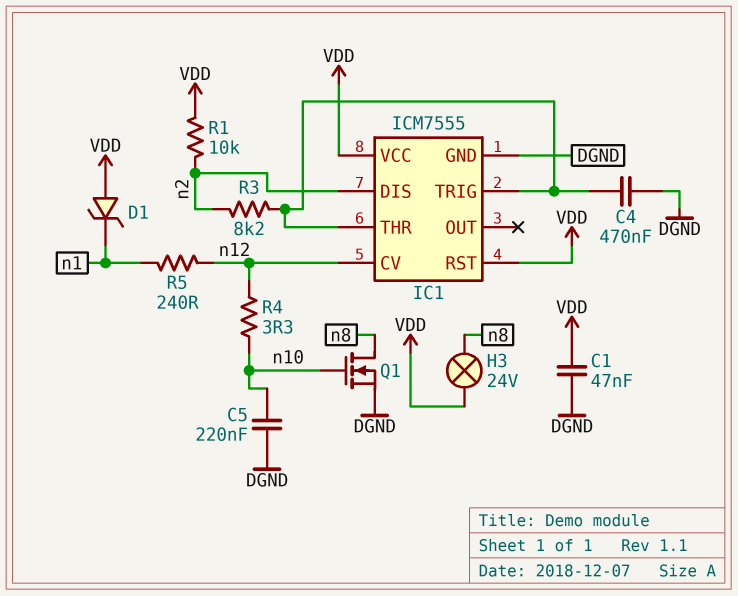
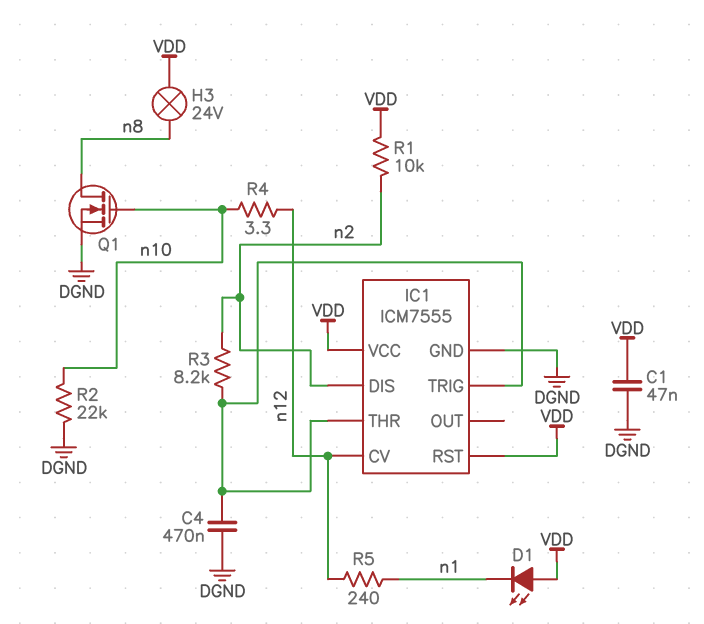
C5: 220nF (DGND, n10) -> none
D1: zener (A VDD, K n1) -> LED (A VDD, K n1)
R2: none -> 22k (DGND, n10)

